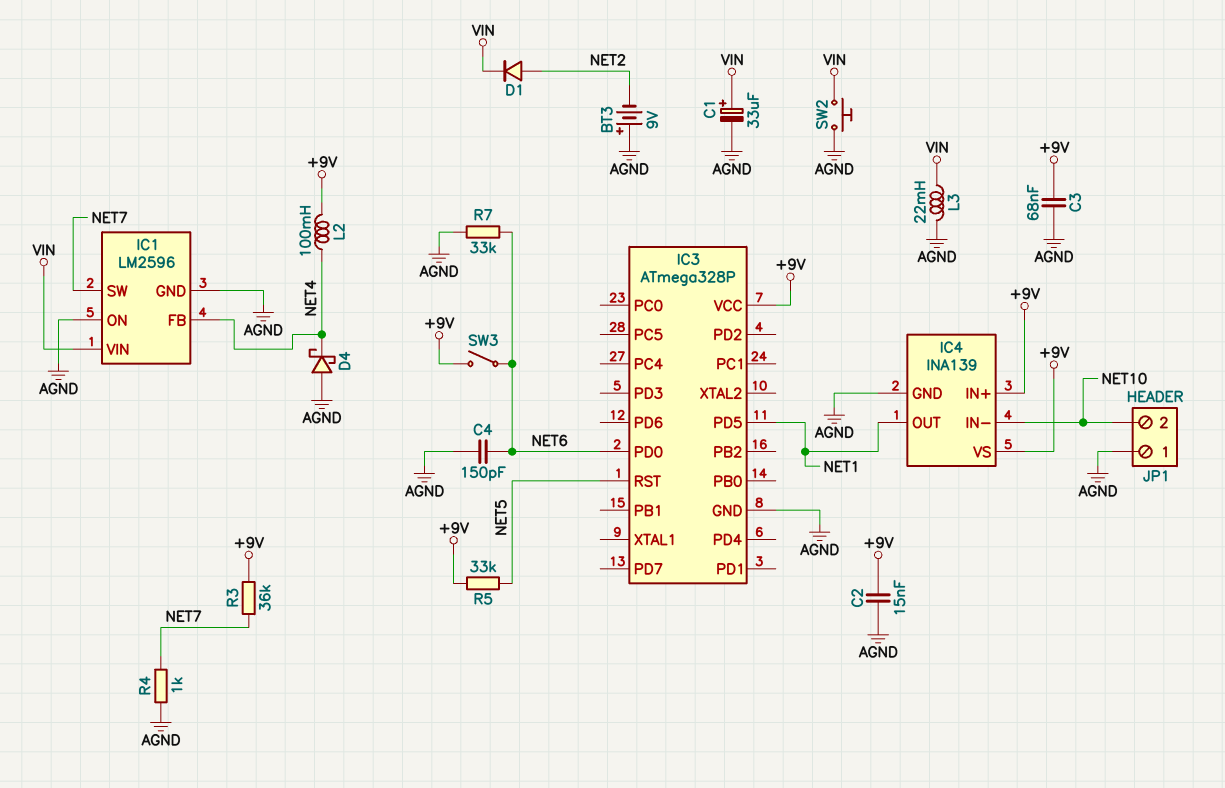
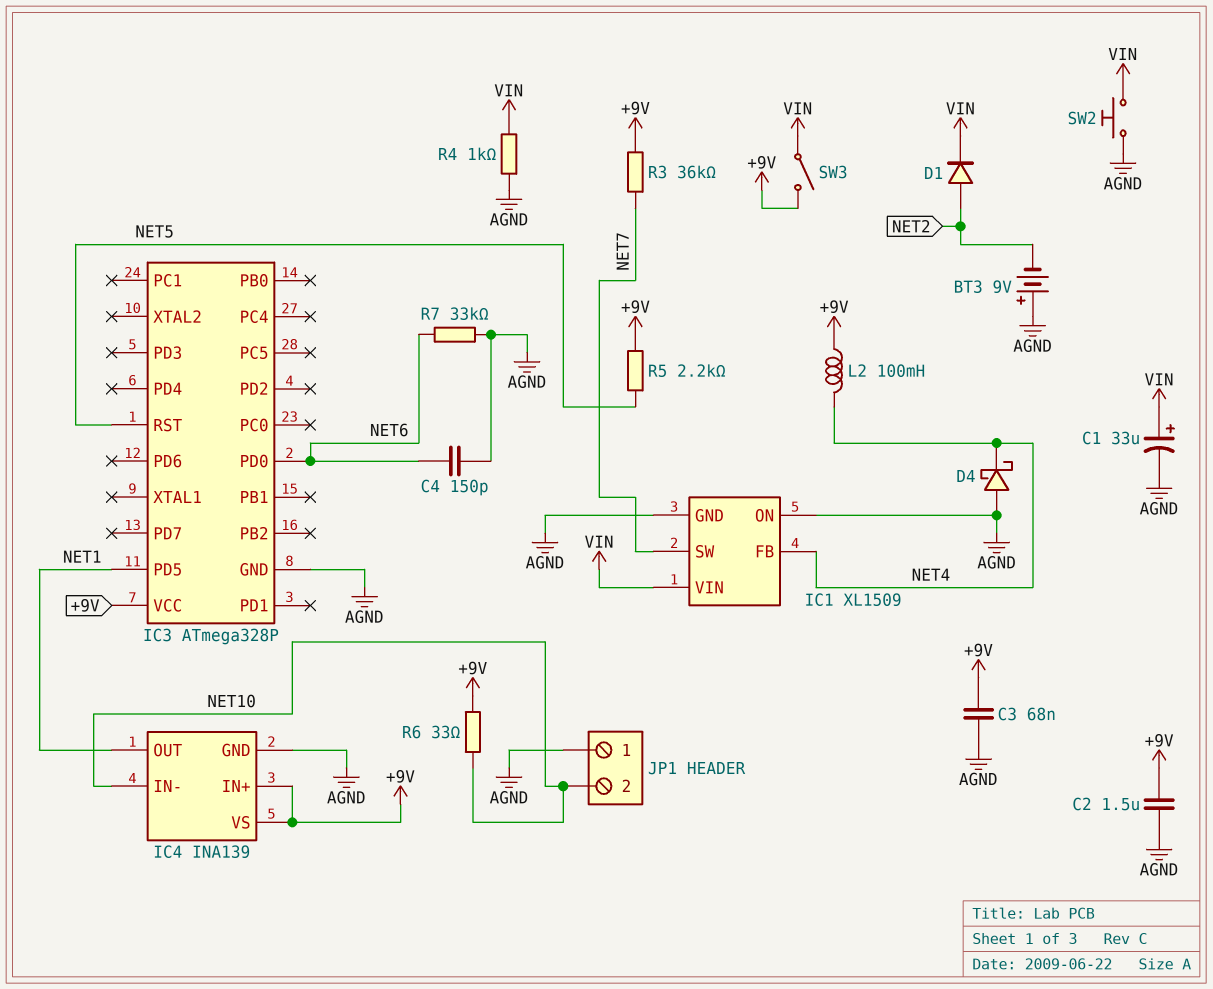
C2: 15nF (+9V, AGND) -> 1.5uF (+9V, AGND)
IC1: LM2596 -> XL1509
L3: 22mH (AGND, VIN) -> none
R4: 1k (AGND, NET7) -> 1k (AGND, VIN)
R5: 33k (+9V, NET5) -> 2.2k (+9V, NET5)
R6: none -> 33 (+9V, NET10)
SW3: switch (+9V, NET6) -> switch (+9V, VIN)

